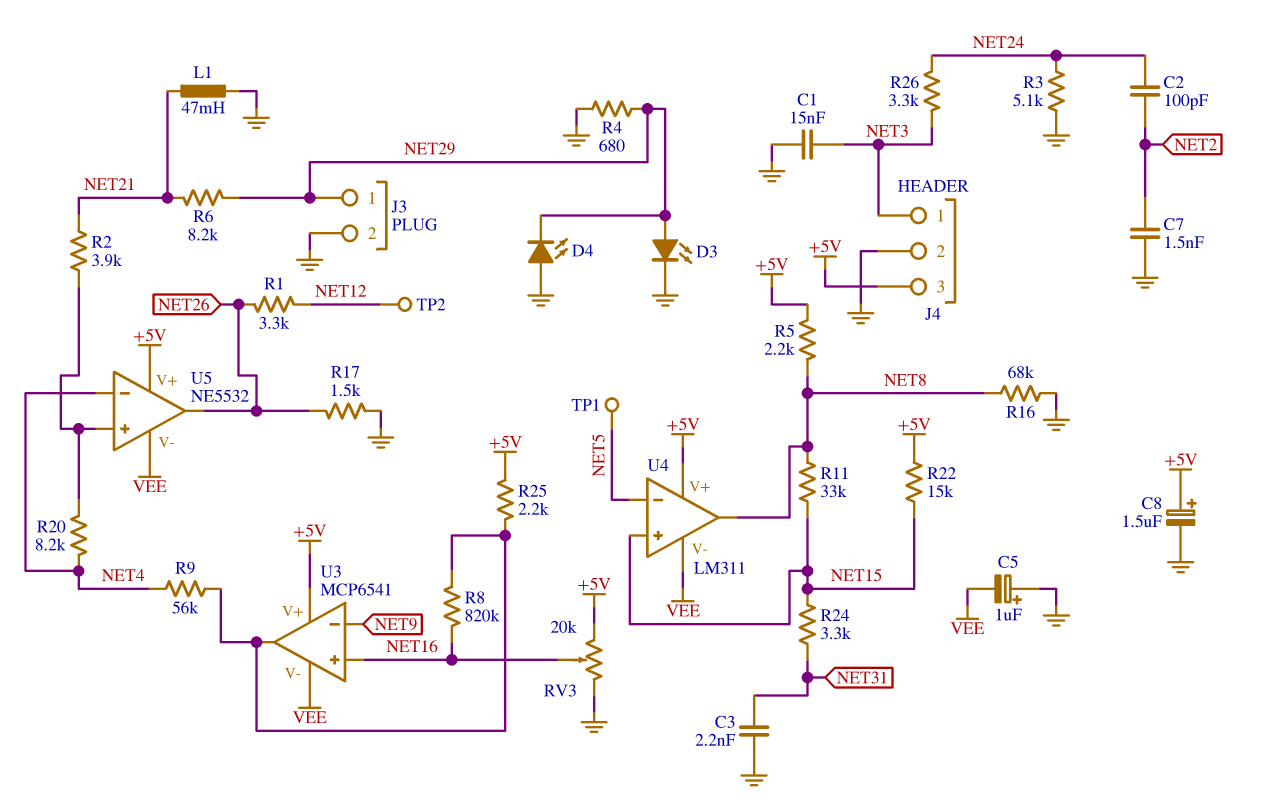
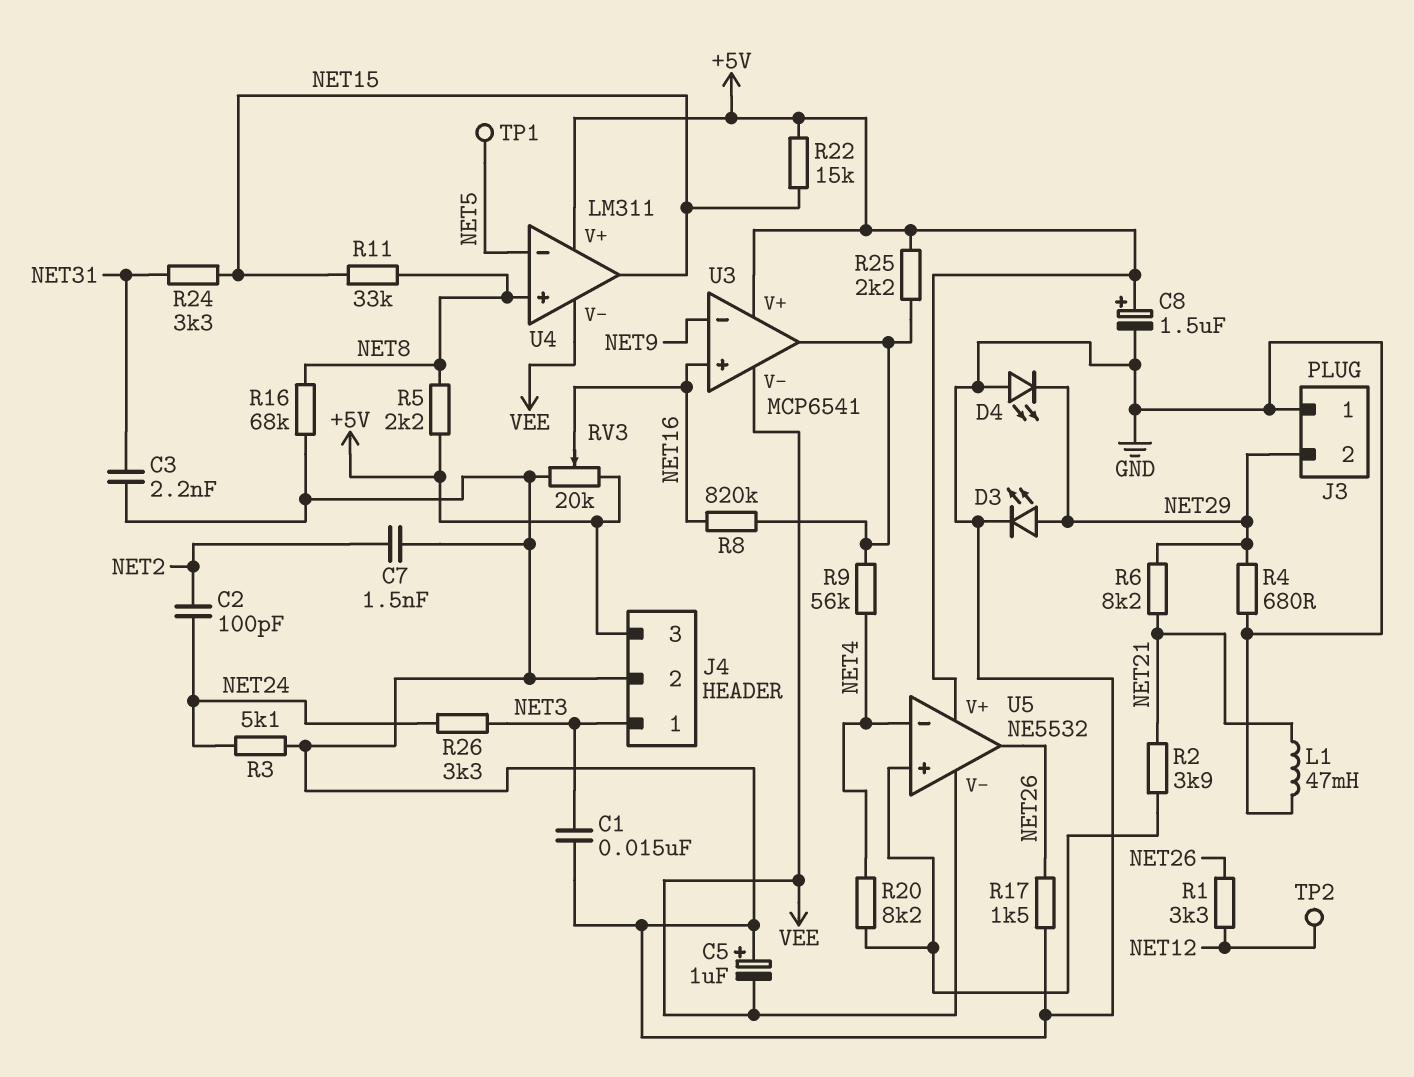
J3 pin 1: NET29 -> GND
J3 pin 2: GND -> NET29
U4 pin in+: NET15 -> NET8
U4 pin out: NET8 -> NET15

